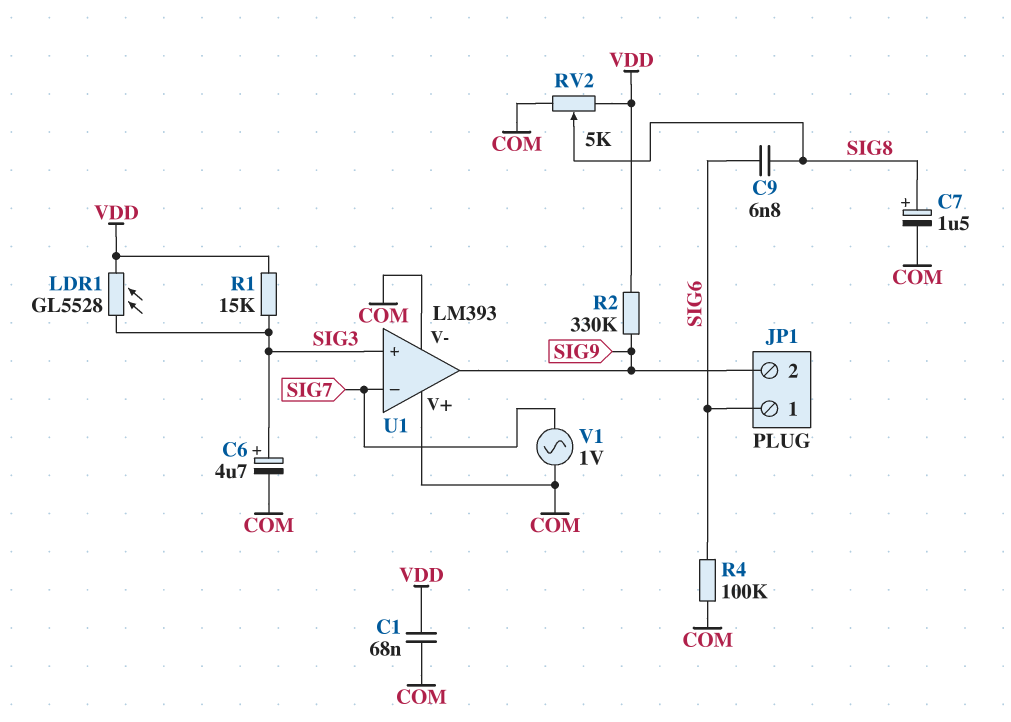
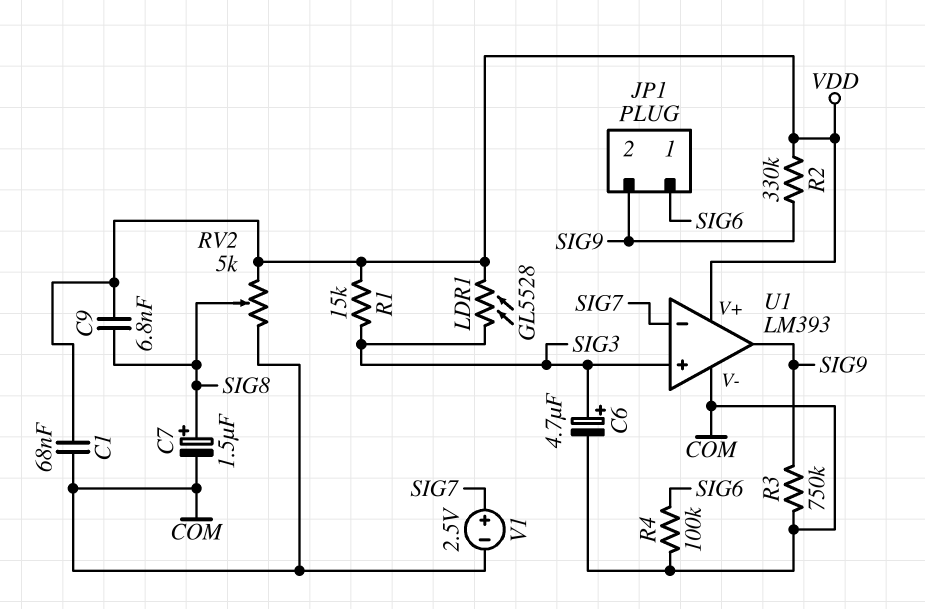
C9: 6.8nF (SIG6, SIG8) -> 6.8nF (SIG8, VDD)
R3: none -> 750k (COM, SIG9)
U1 pin V+: COM -> VDD
V1: AC 1V (COM, SIG7) -> 2.5V (plus SIG7, minus COM)

